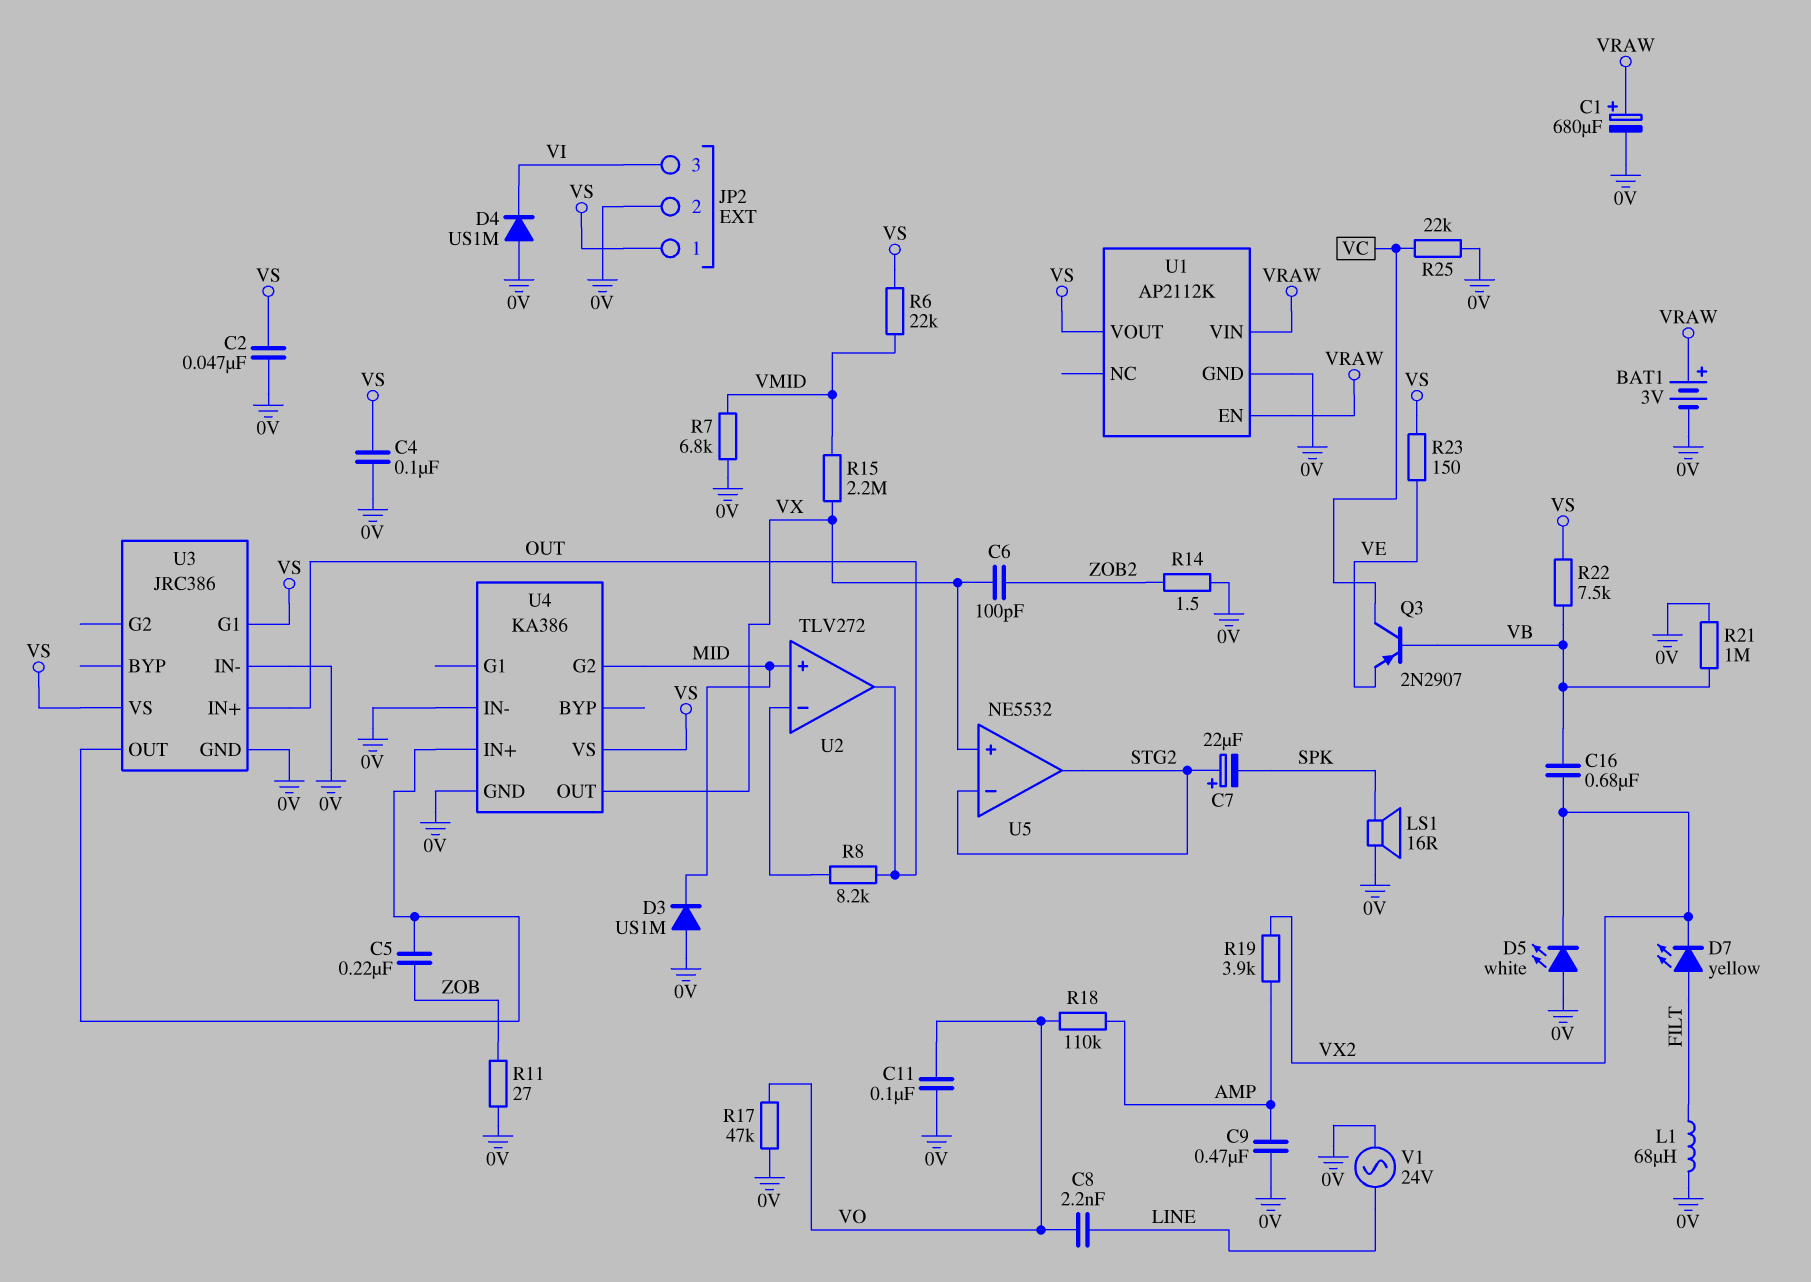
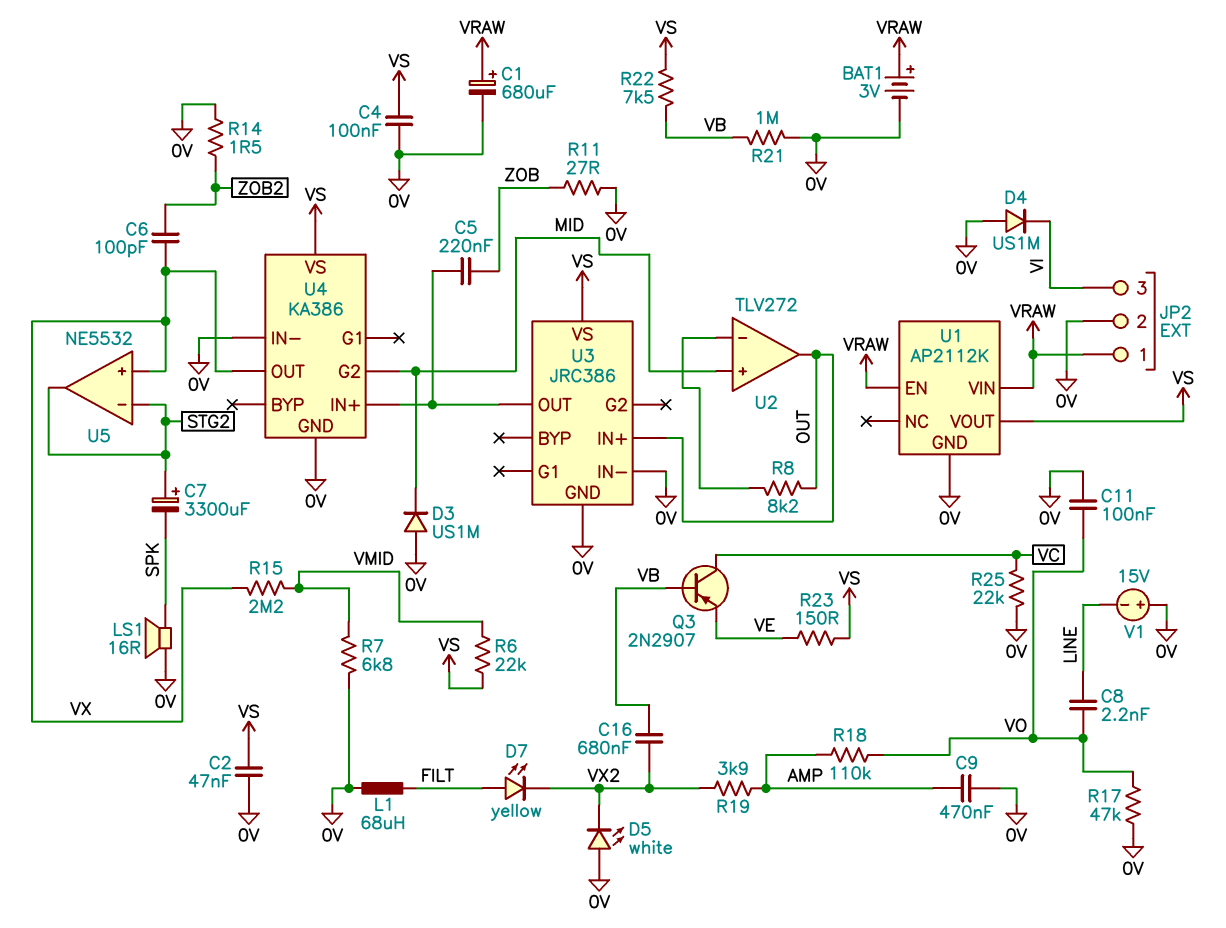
C7: 22uF (plus STG2, minus SPK) -> 3300uF (plus STG2, minus SPK)
JP2 pin 1: VS -> VRAW
U3 pin G1: VS -> none
V1: AC 24V (0V, LINE) -> 15V (plus 0V, minus LINE)

